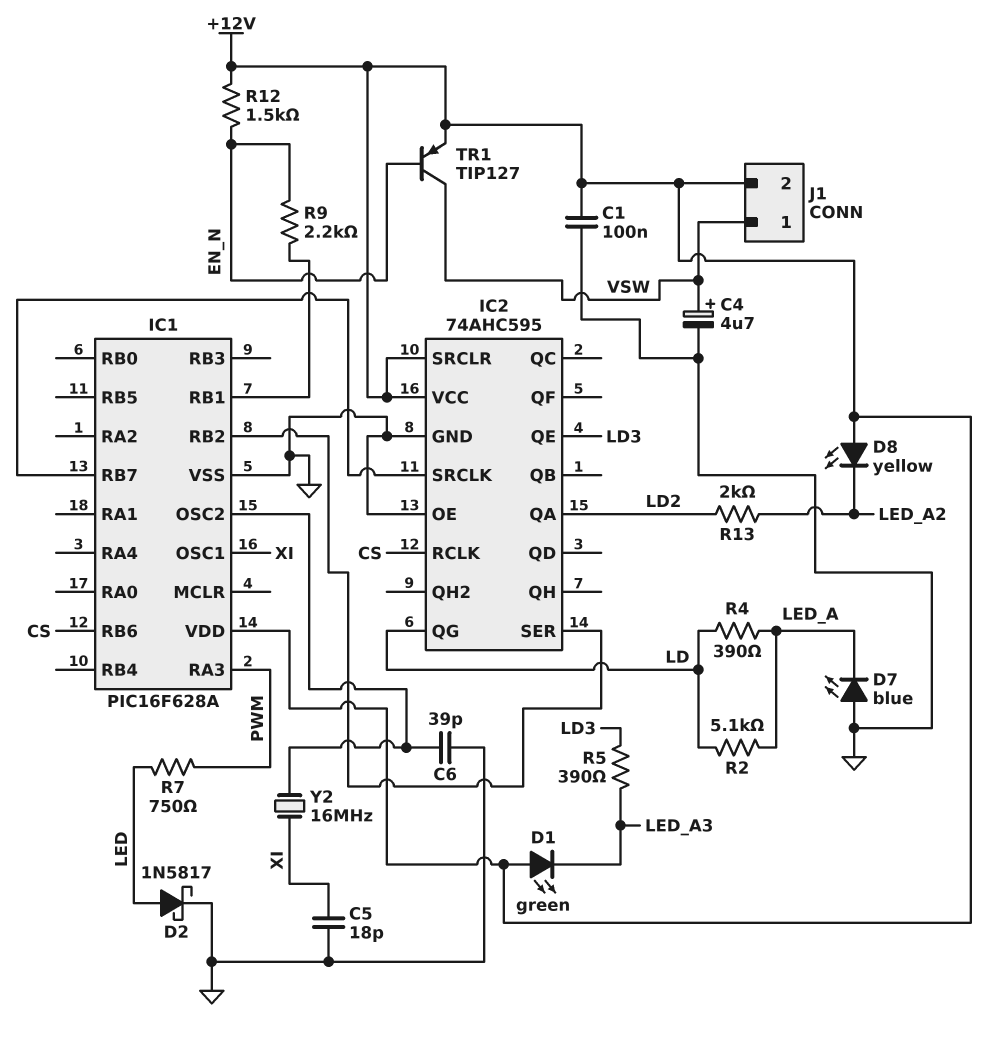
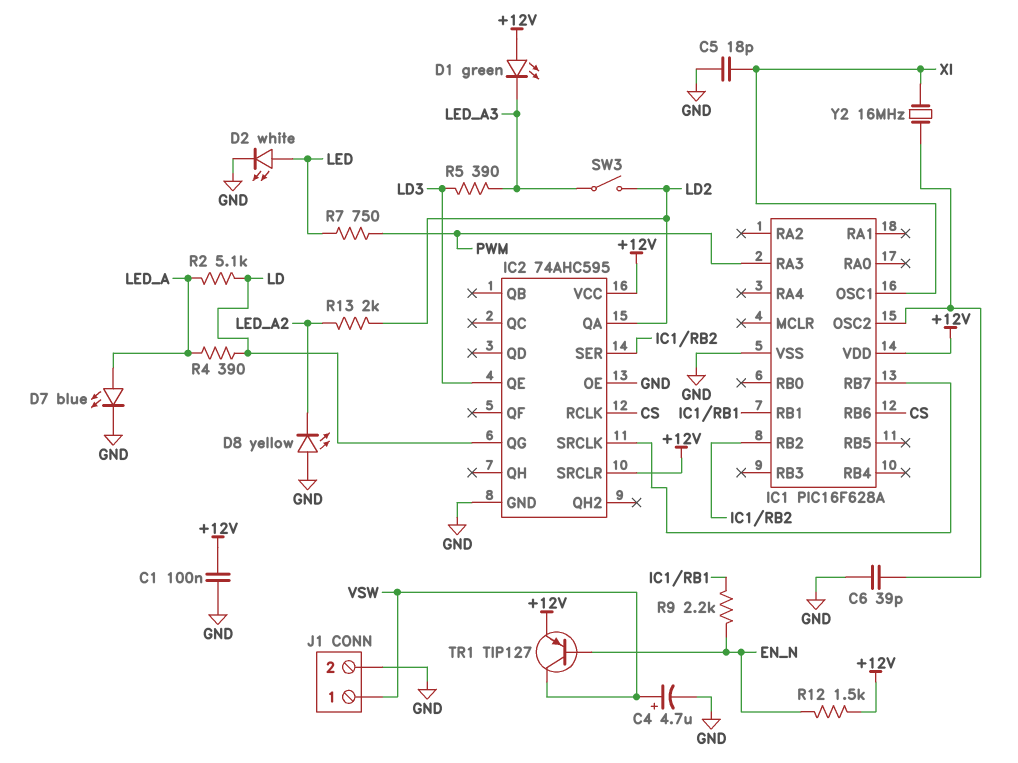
D2: schottky 1N5817 (A LED, K GND) -> LED white (A LED, K GND)
D7: LED blue (A GND, K LED_A) -> LED blue (A LED_A, K GND)
D8: LED yellow (A +12V, K LED_A2) -> LED yellow (A GND, K LED_A2)
J1 pin 2: +12V -> GND
SW3: none -> switch (LD2, LED_A3)

